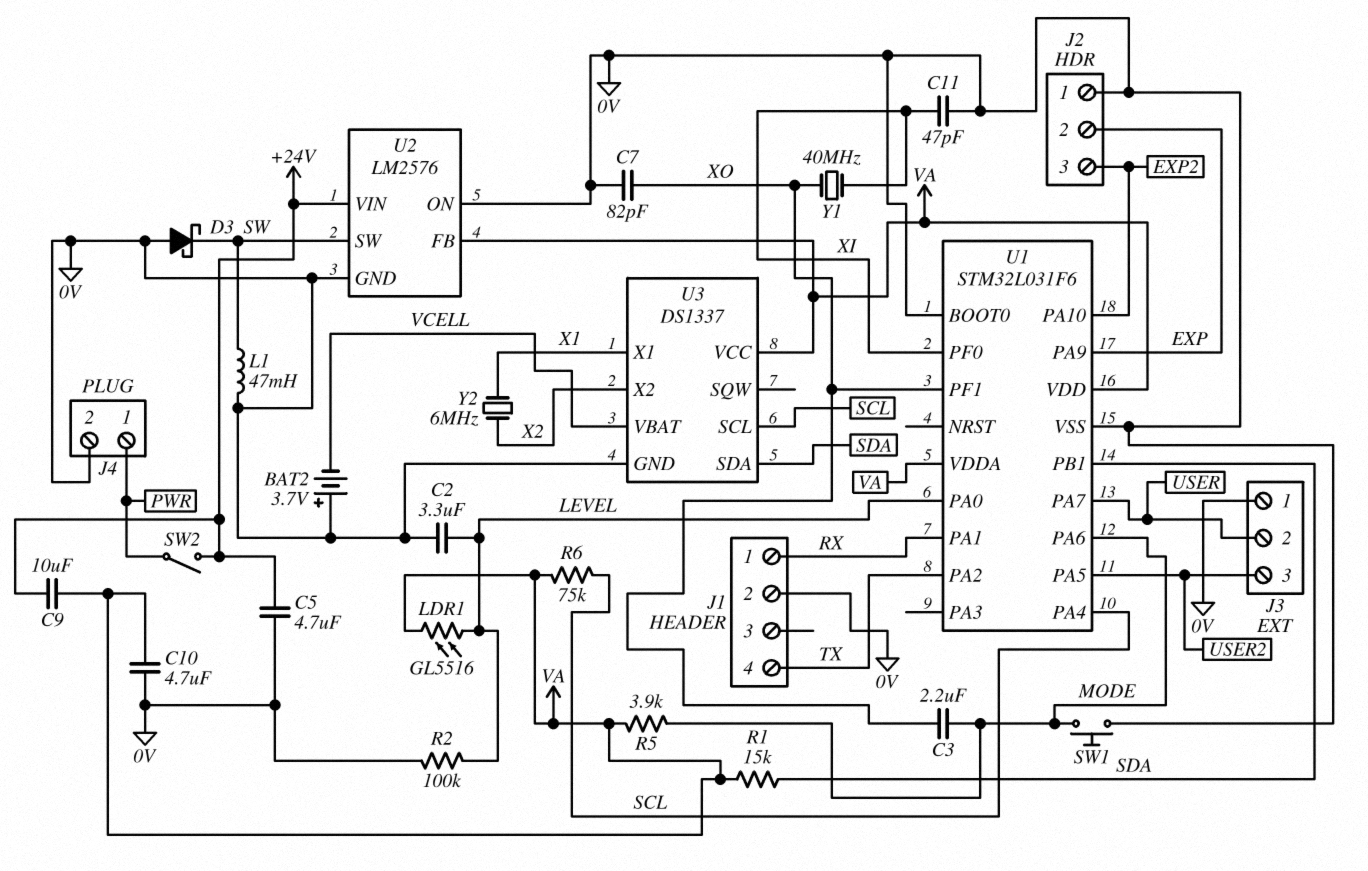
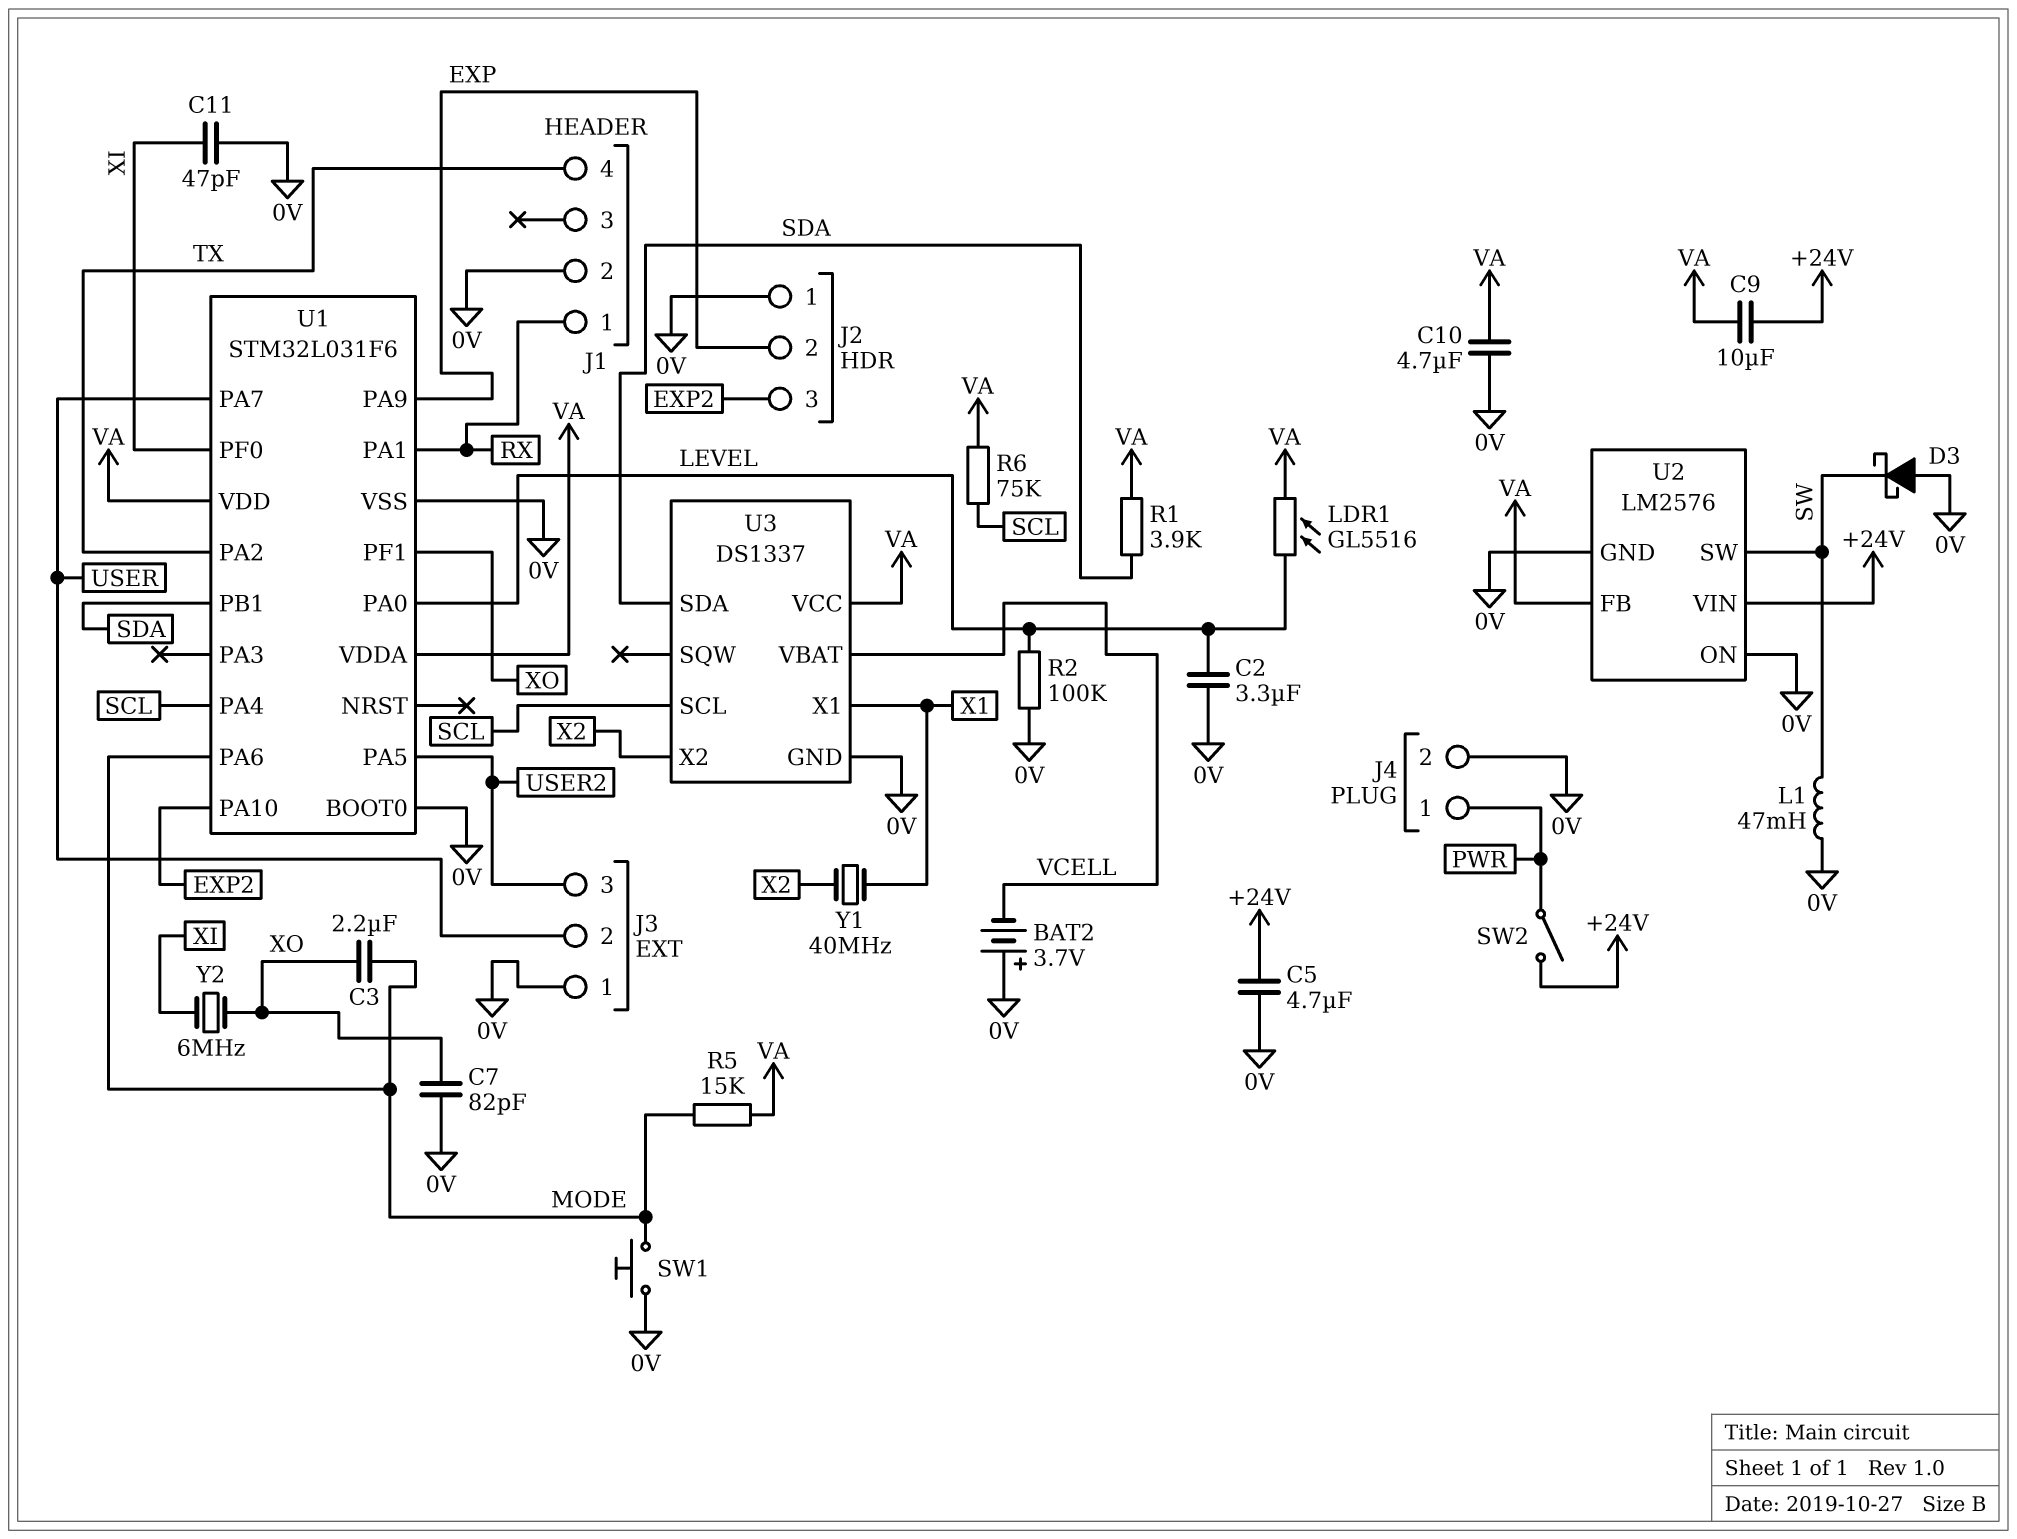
R1: 15k (SDA, VA) -> 3.9k (SDA, VA)
R5: 3.9k (MODE, VA) -> 15k (MODE, VA)
Y1: 40MHz (XI, XO) -> 40MHz (X1, X2)
Y2: 6MHz (X1, X2) -> 6MHz (XI, XO)

